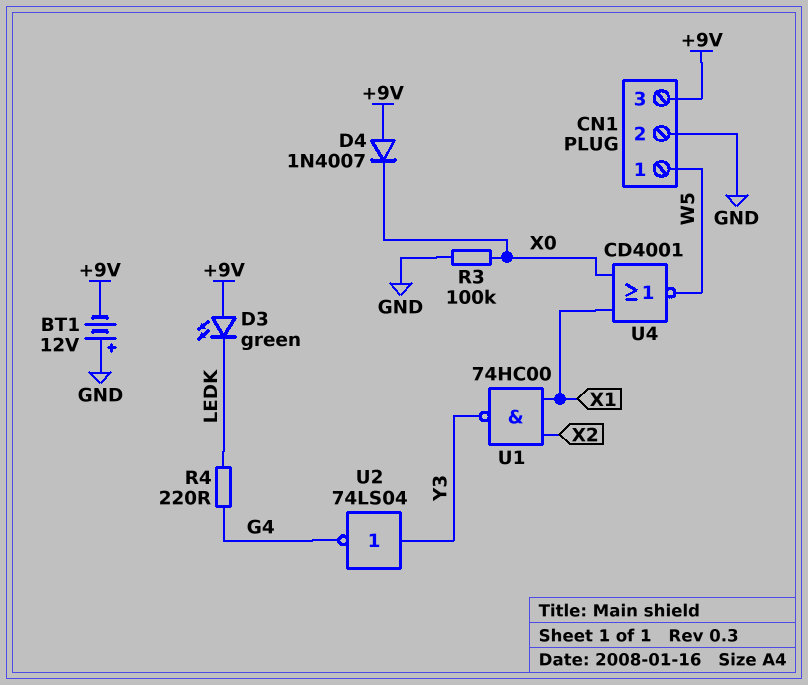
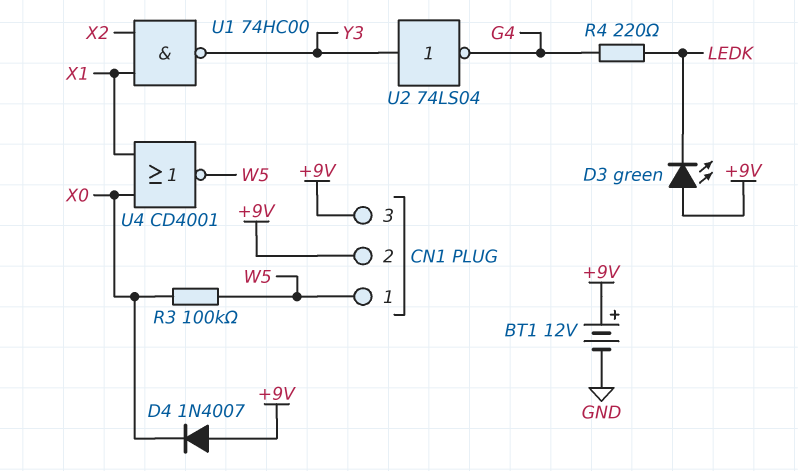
BT1: 12V (plus GND, minus +9V) -> 12V (plus +9V, minus GND)
CN1 pin 2: GND -> +9V
R3: 100k (GND, X0) -> 100k (W5, X0)

